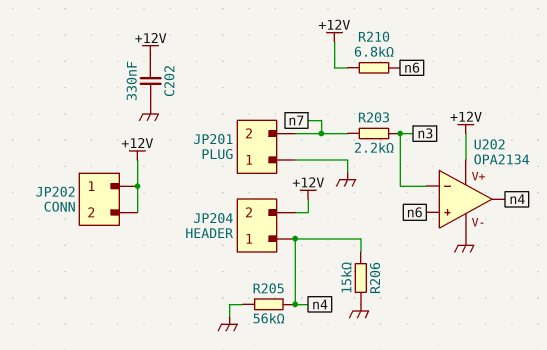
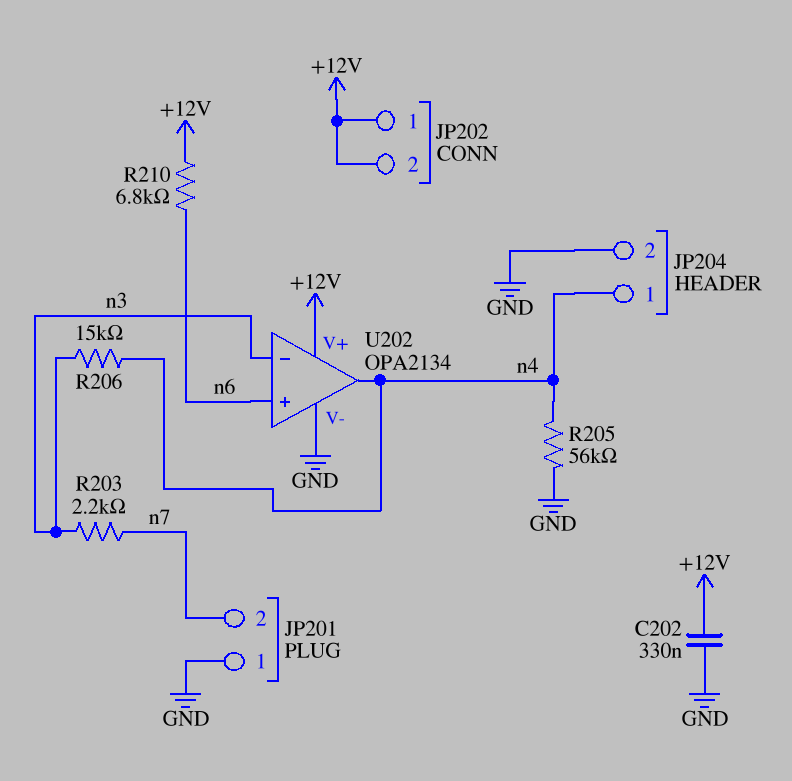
JP204 pin 2: +12V -> GND
R206: 15k (GND, n4) -> 15k (n3, n4)

